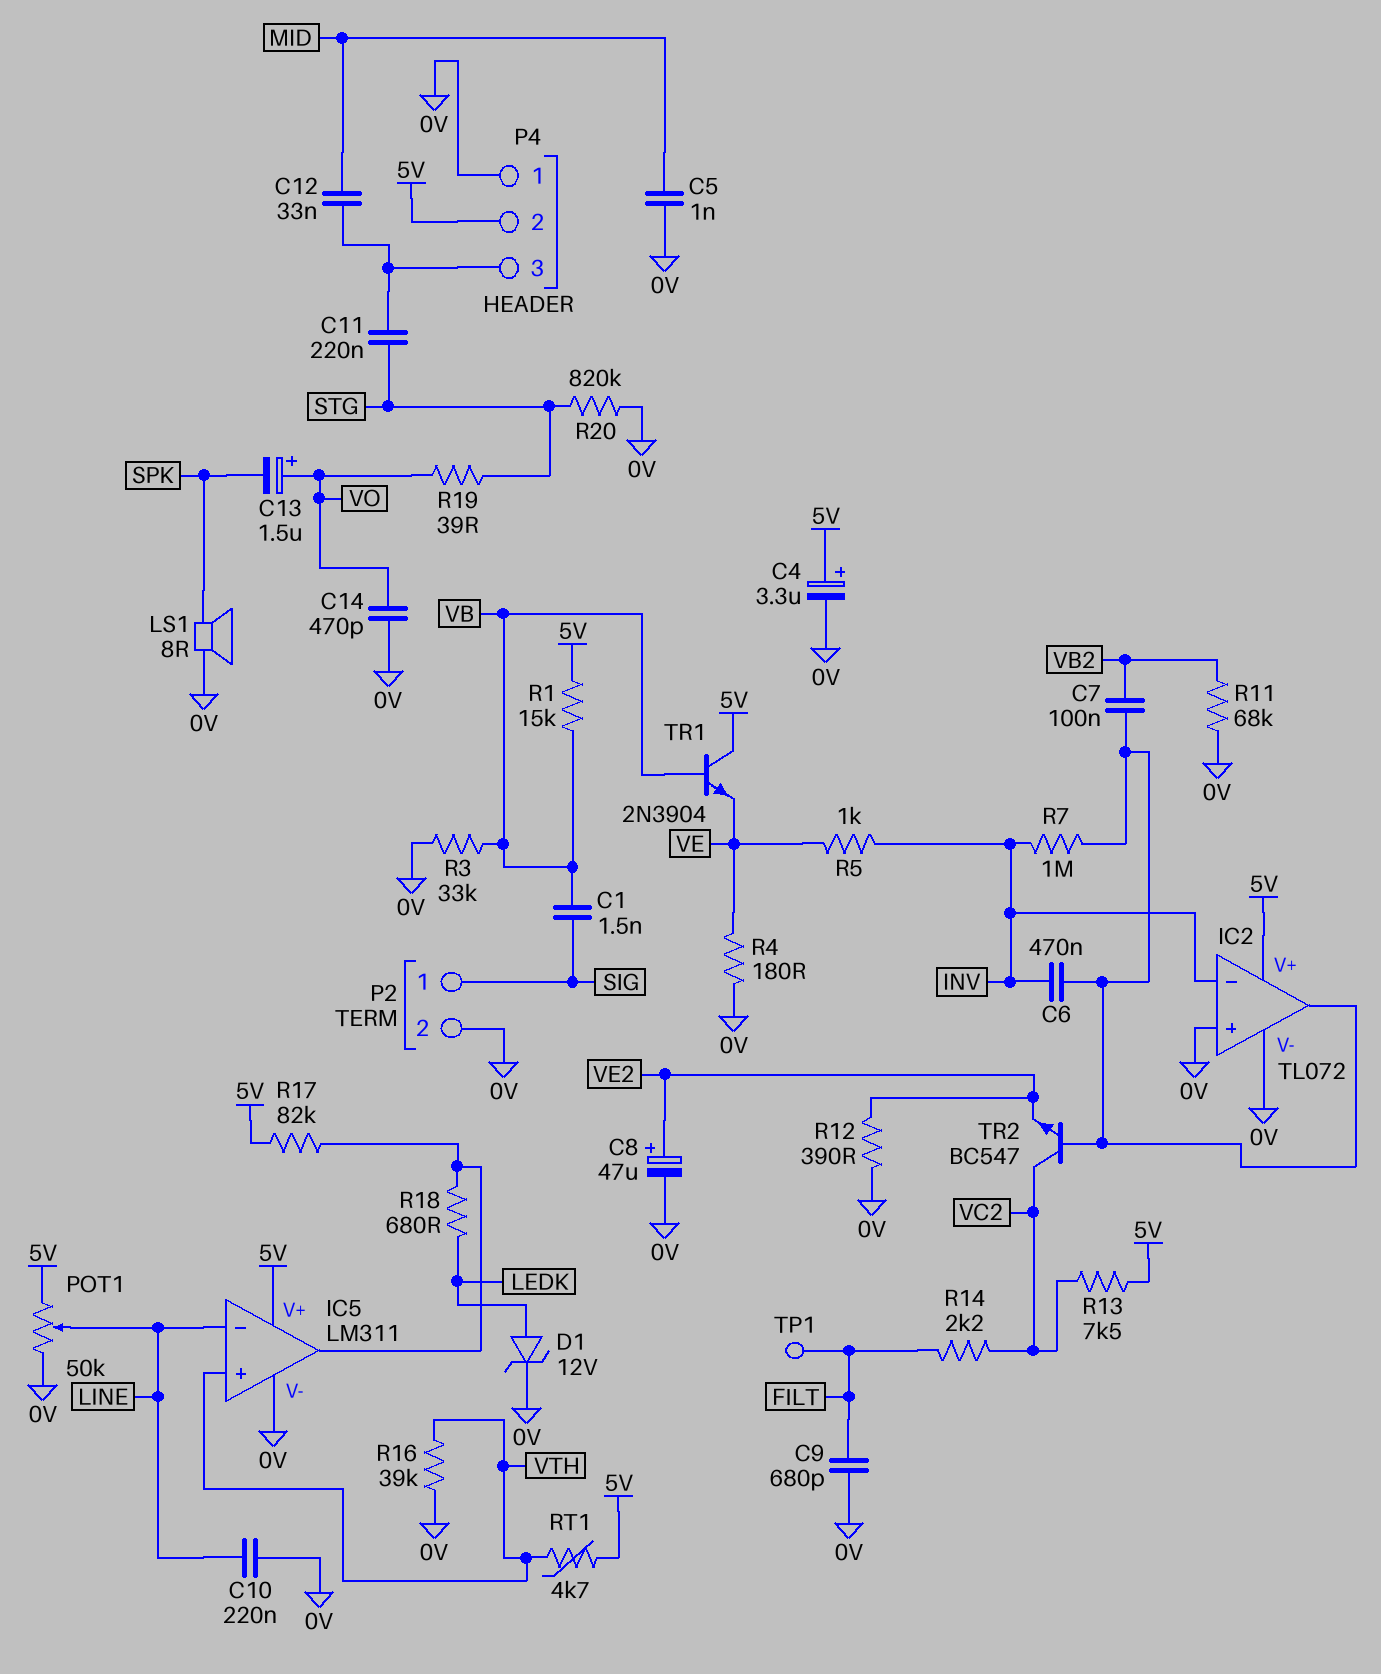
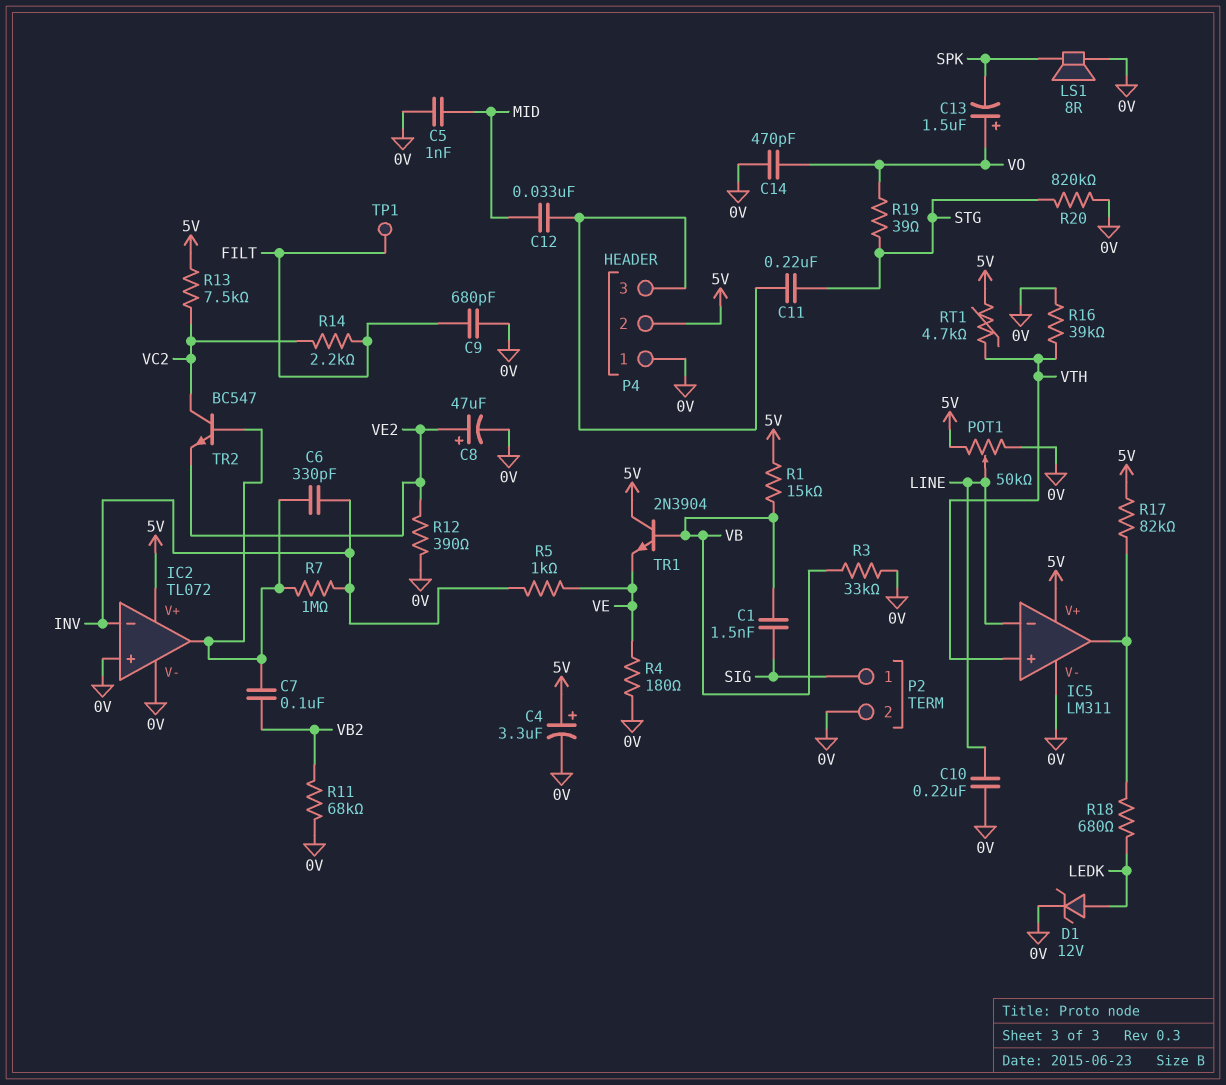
C6: 470nF (IC2/out, INV) -> 330pF (IC2/out, INV)

